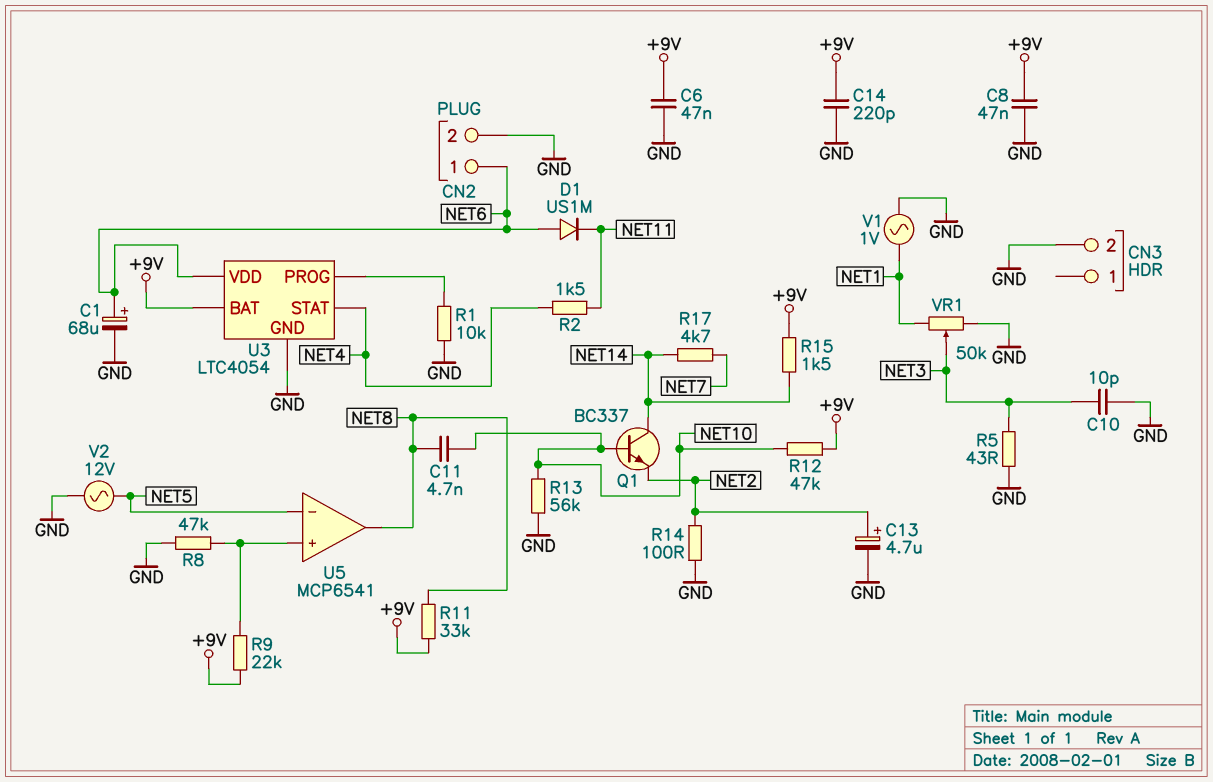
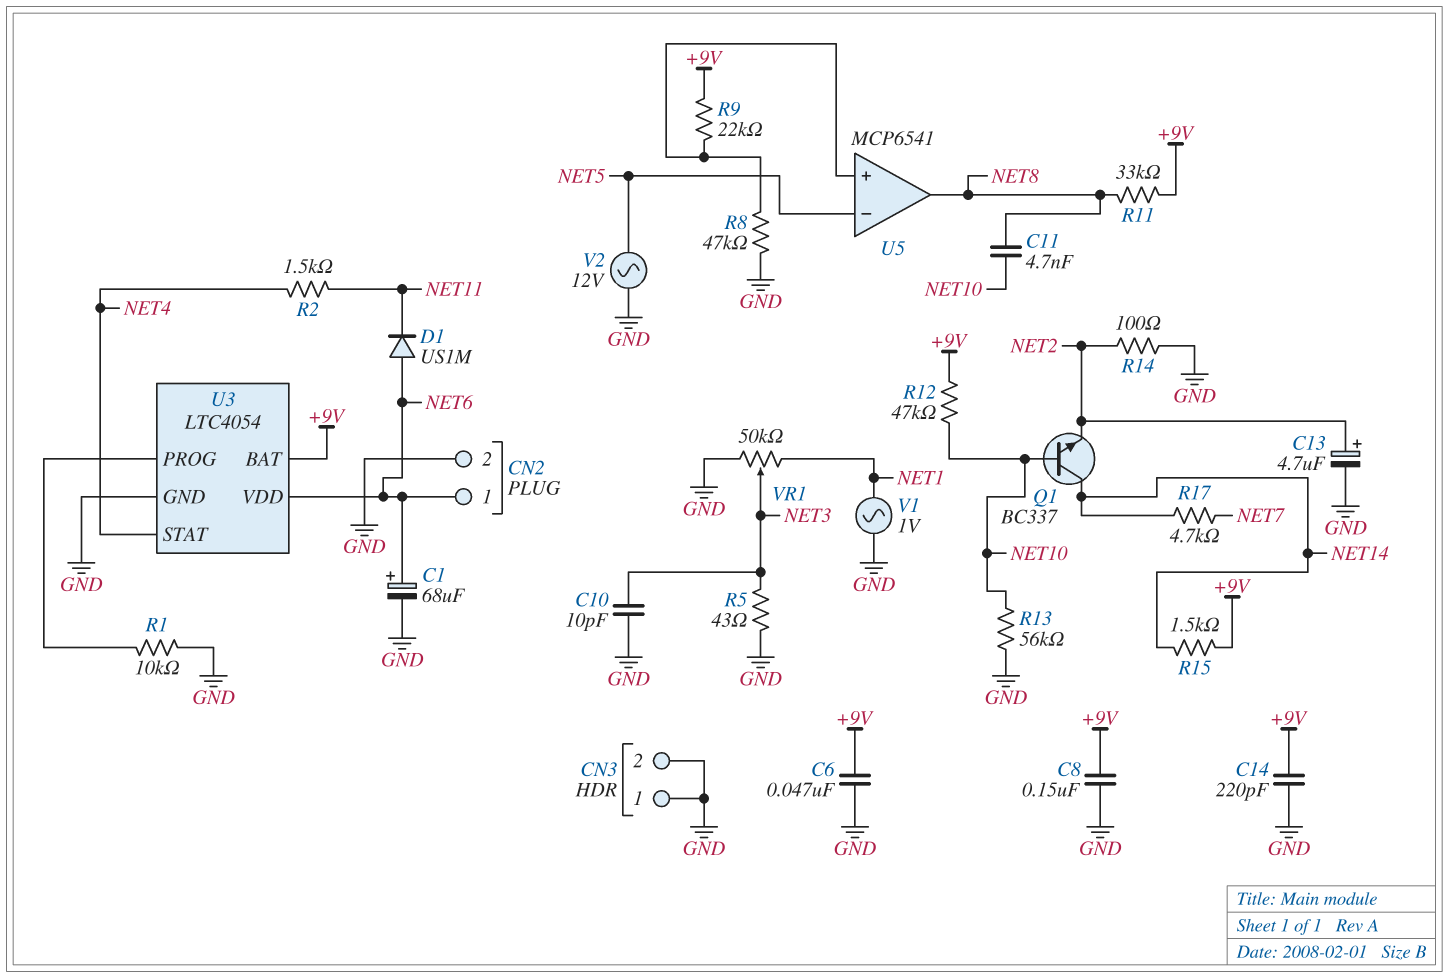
C8: 47nF (+9V, GND) -> 150nF (+9V, GND)
CN3 pin 1: none -> GND

